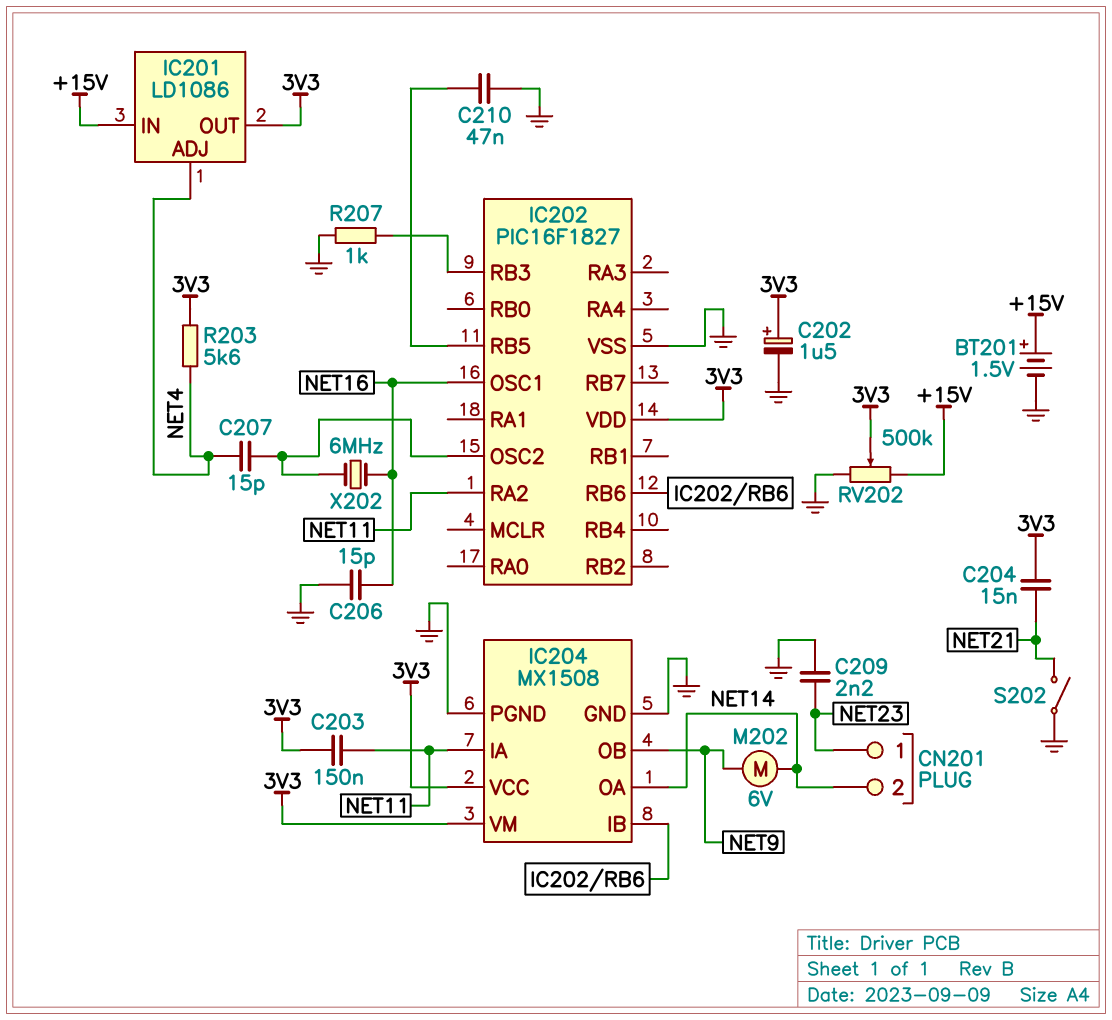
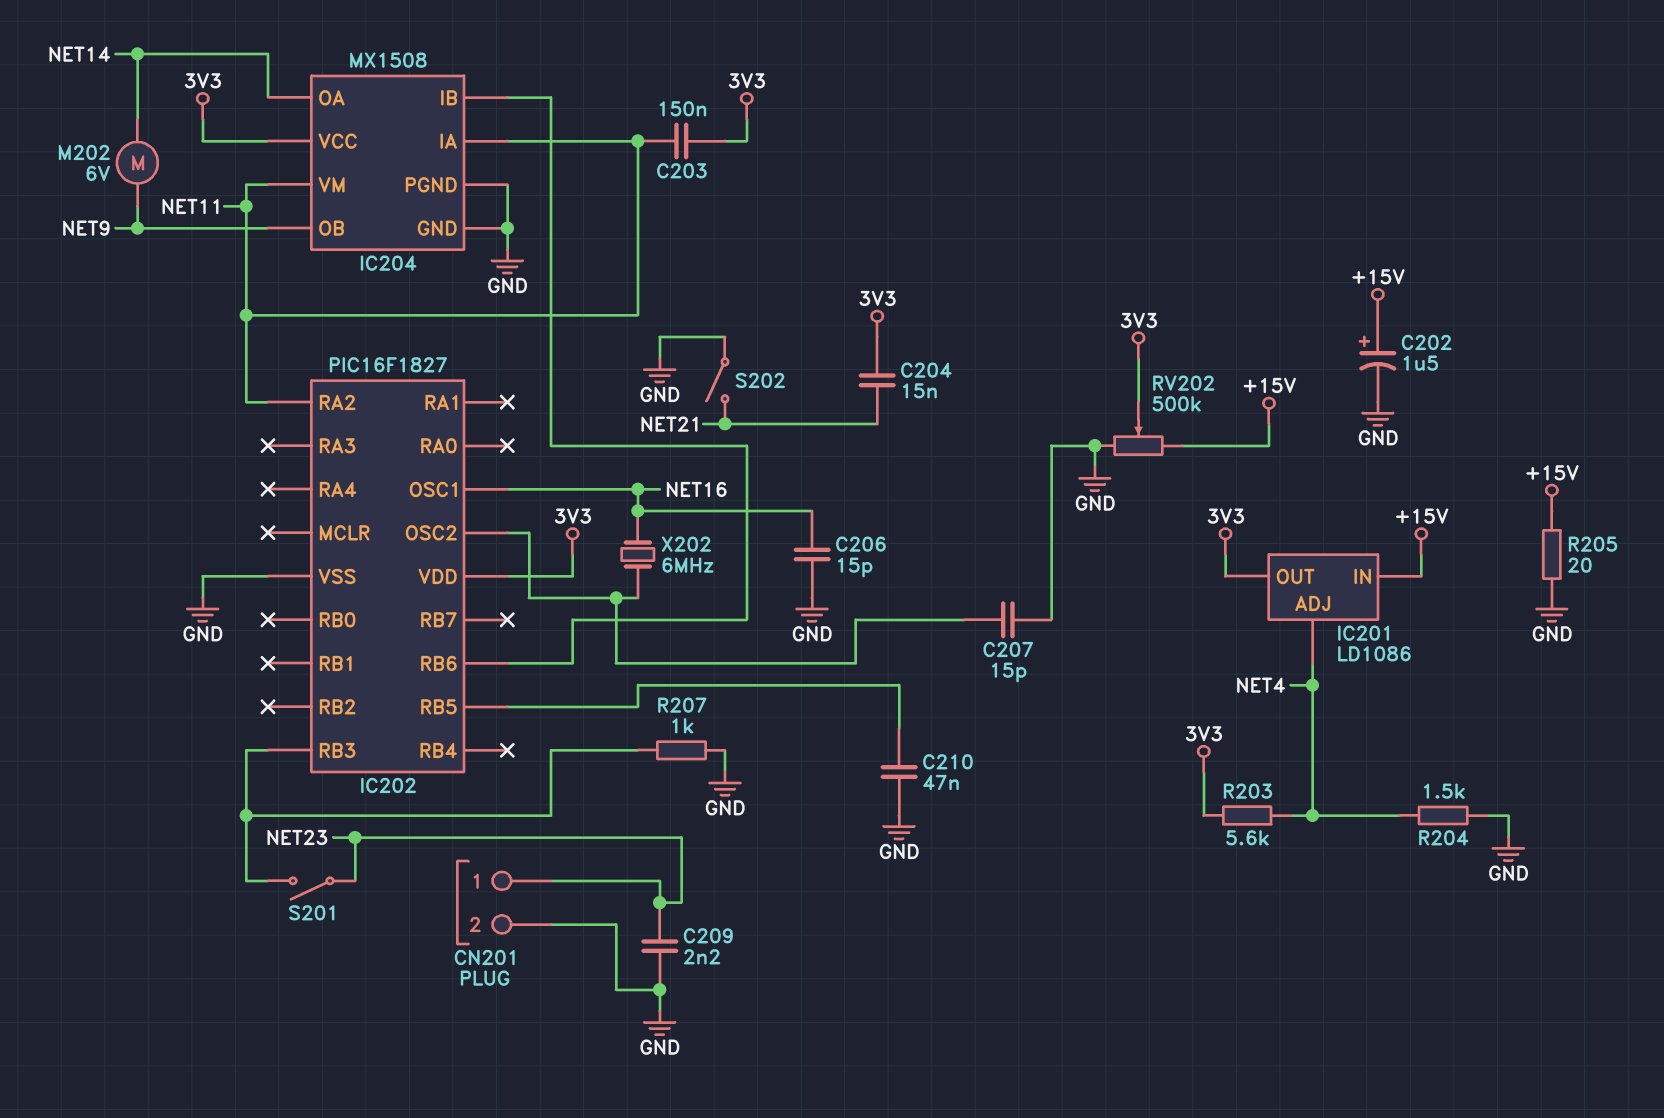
BT201: 1.5V (plus +15V, minus GND) -> none
C202: 1.5uF (plus 3V3, minus GND) -> 1.5uF (plus +15V, minus GND)
C207: 15pF (IC202/OSC2, NET4) -> 15pF (GND, IC202/OSC2)
CN201 pin 2: NET14 -> GND
IC204 pin VM: 3V3 -> NET11
R204: none -> 1.5k (GND, NET4)
R205: none -> 20 (+15V, GND)
S201: none -> switch (IC202/RB3, NET23)

